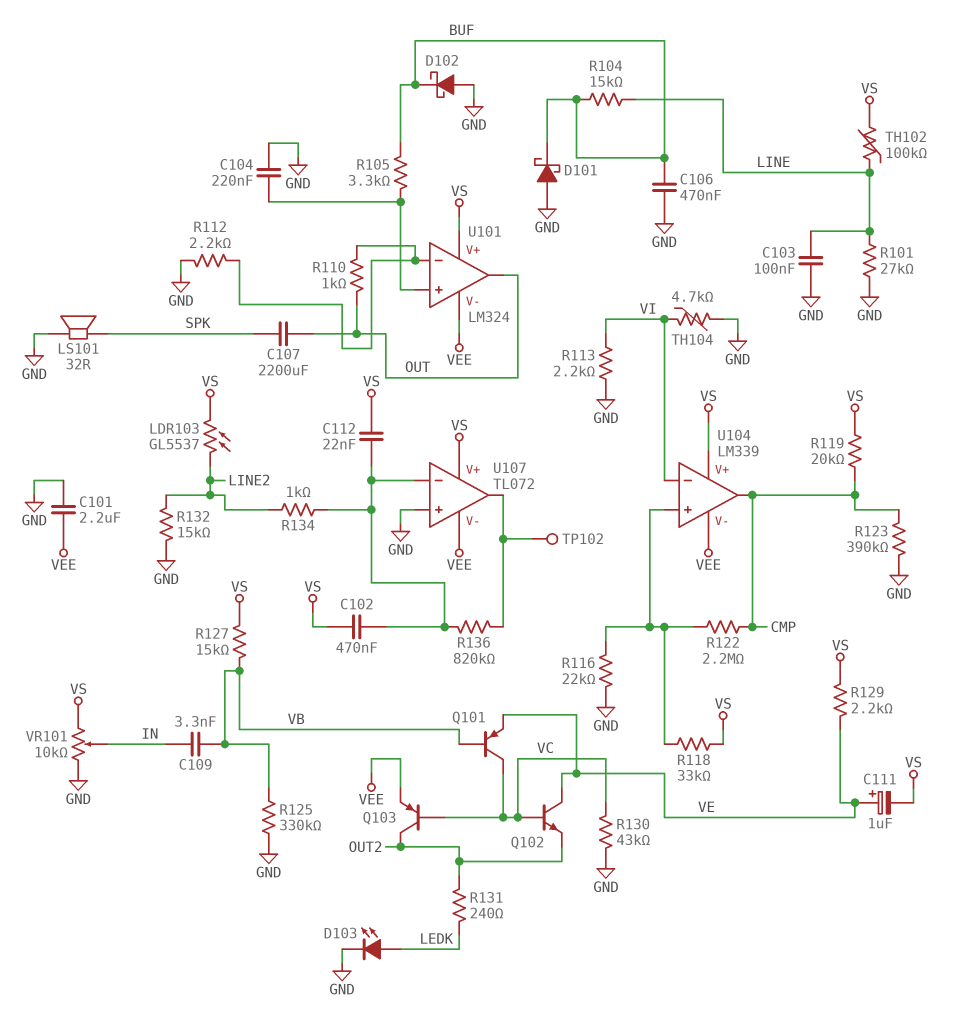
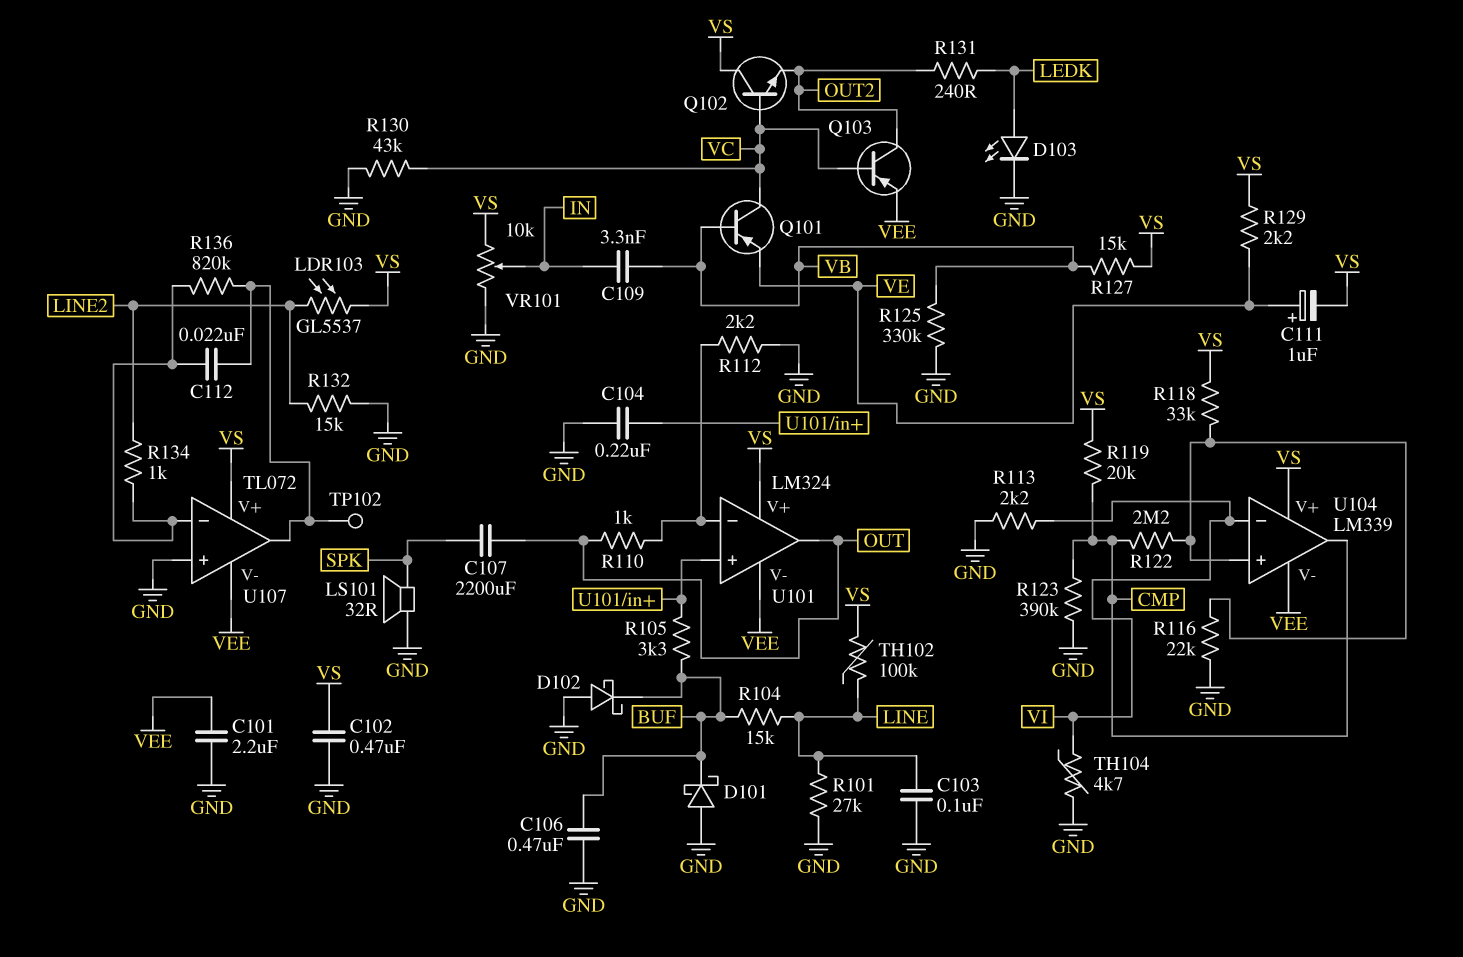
C102: 470nF (U107/in-, VS) -> 470nF (GND, VS)
C112: 22nF (U107/in-, VS) -> 22nF (U107/in-, U107/out)
Q102: NPN (B VC, C VE, E OUT2) -> NPN (B VC, C VS, E OUT2)

